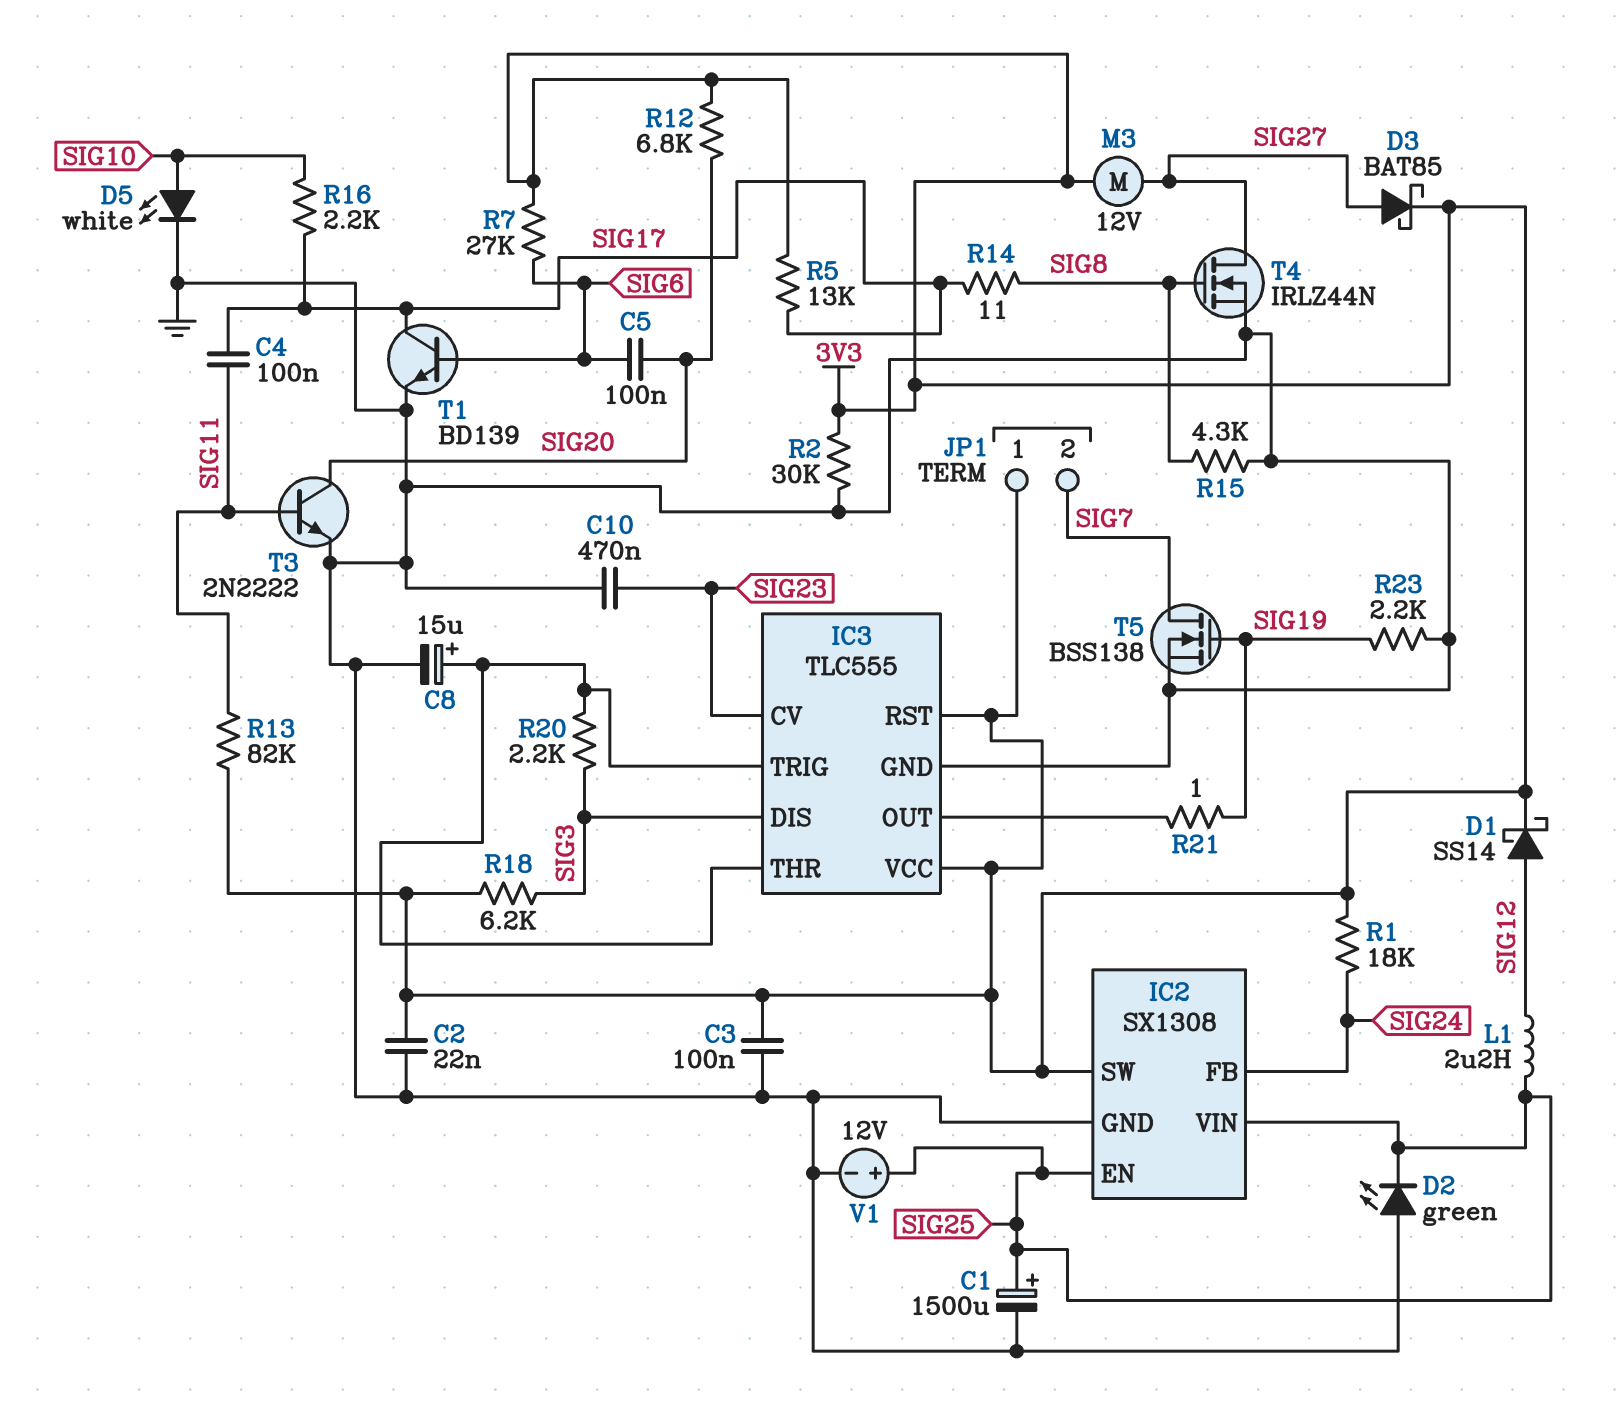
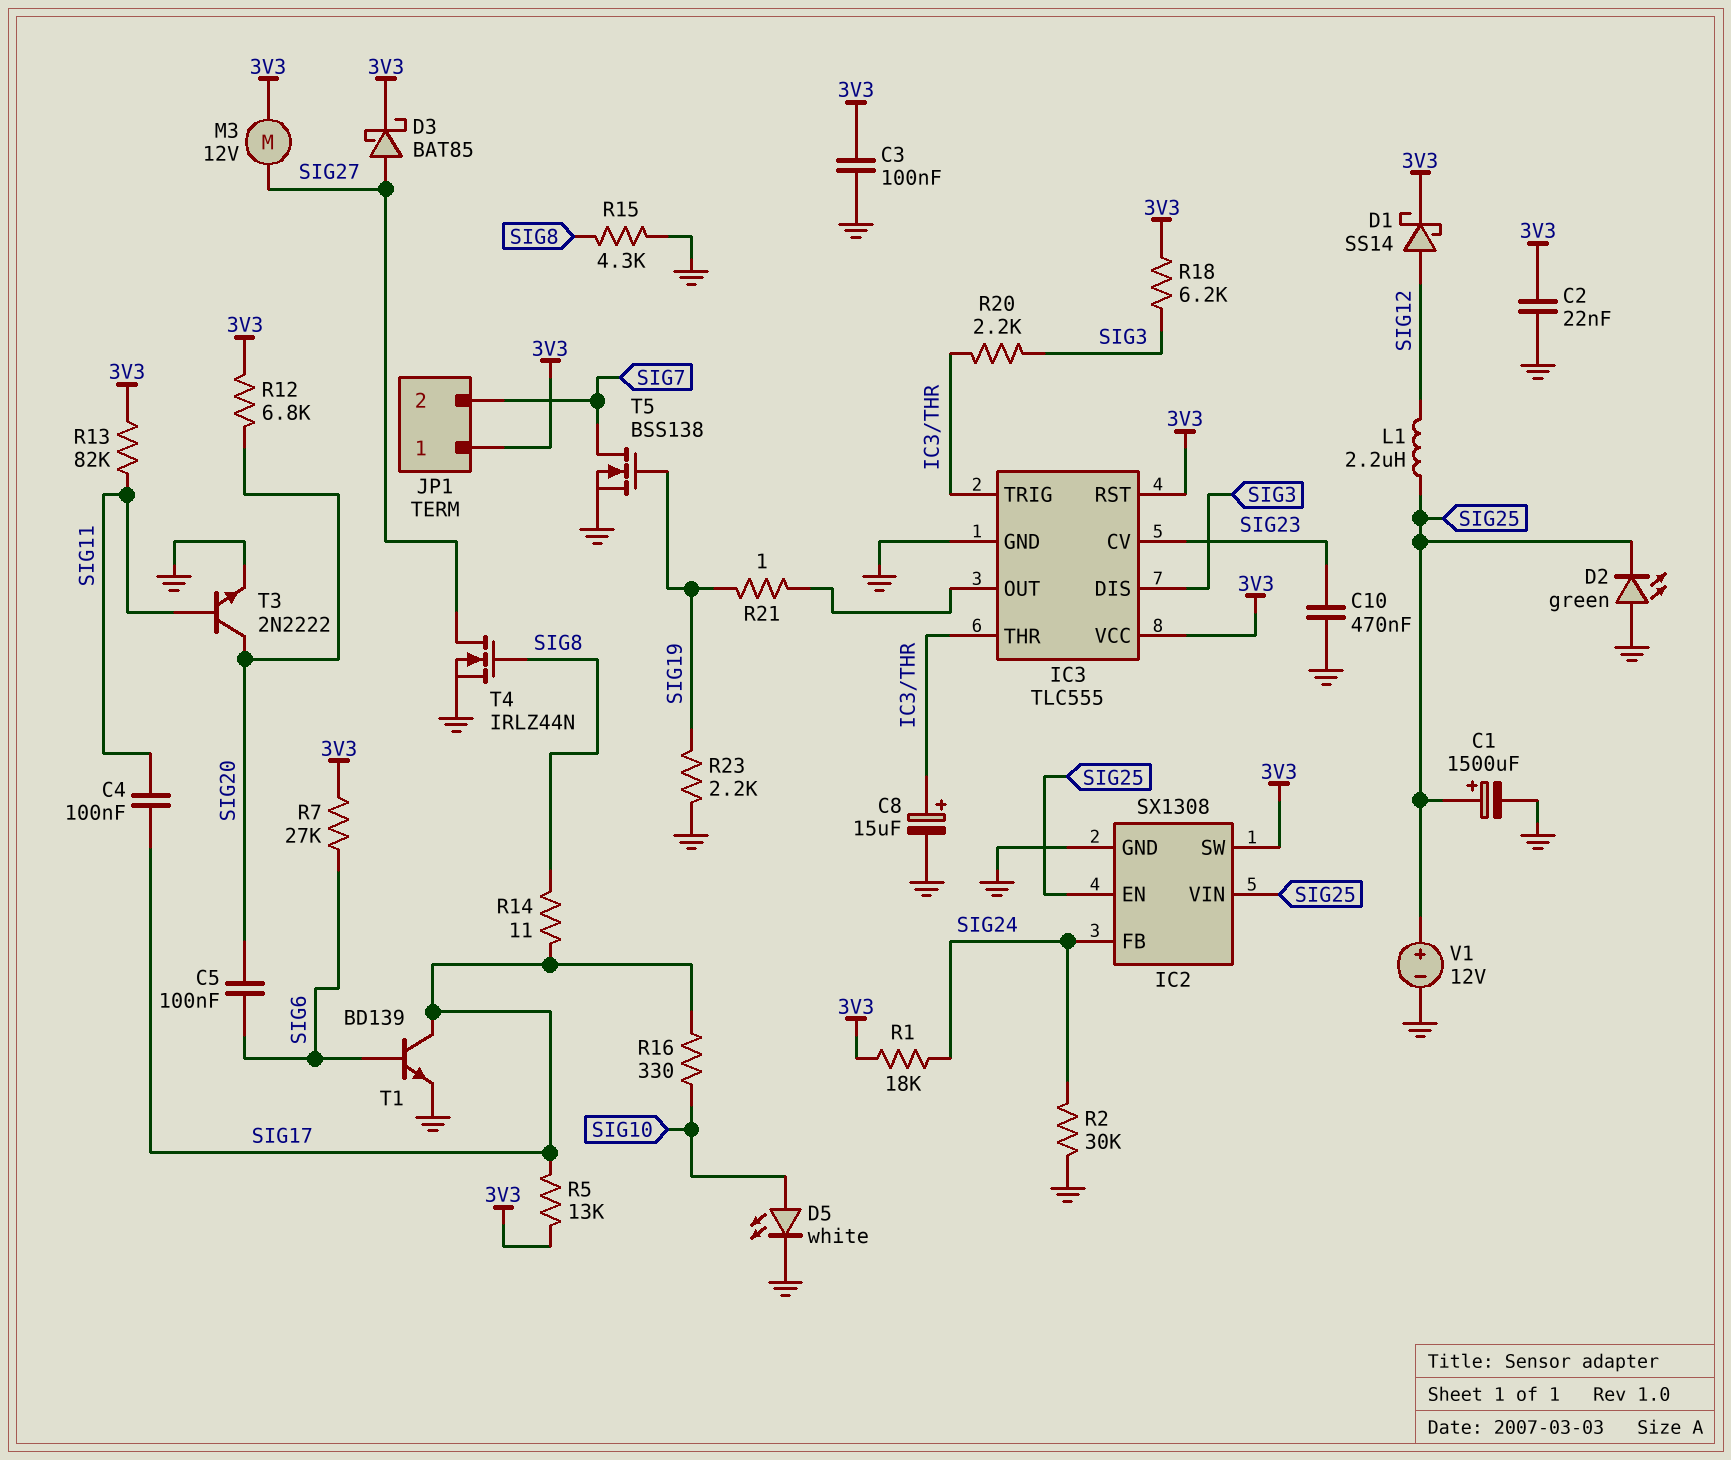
R2: 30k (3V3, GND) -> 30k (GND, SIG24)
R16: 2.2k (SIG10, SIG17) -> 330 (SIG10, SIG17)

